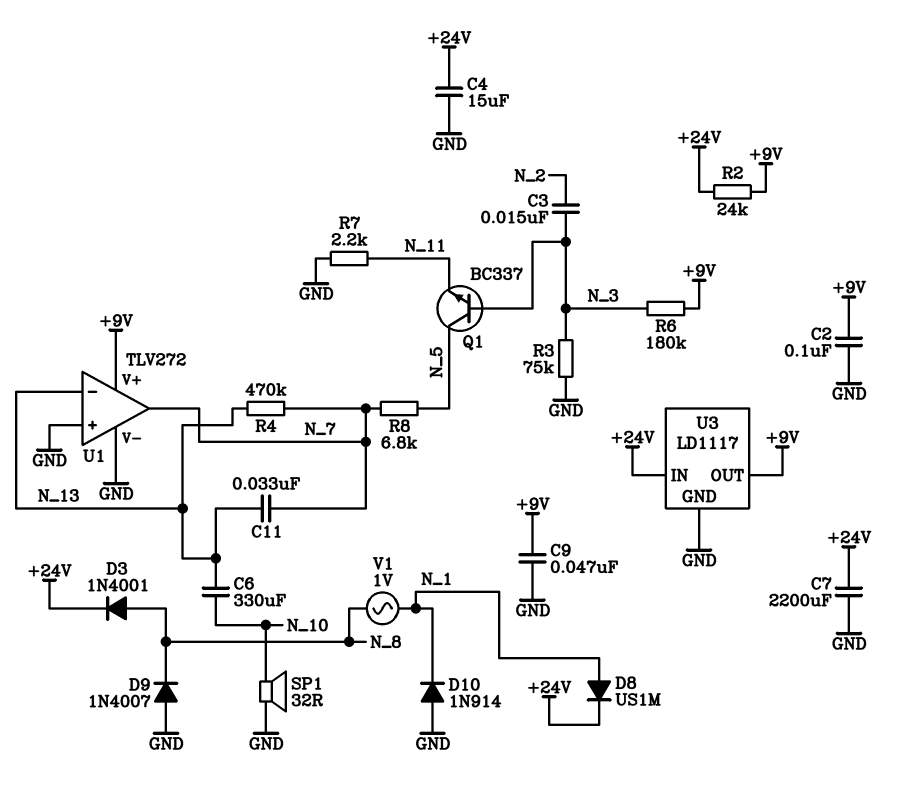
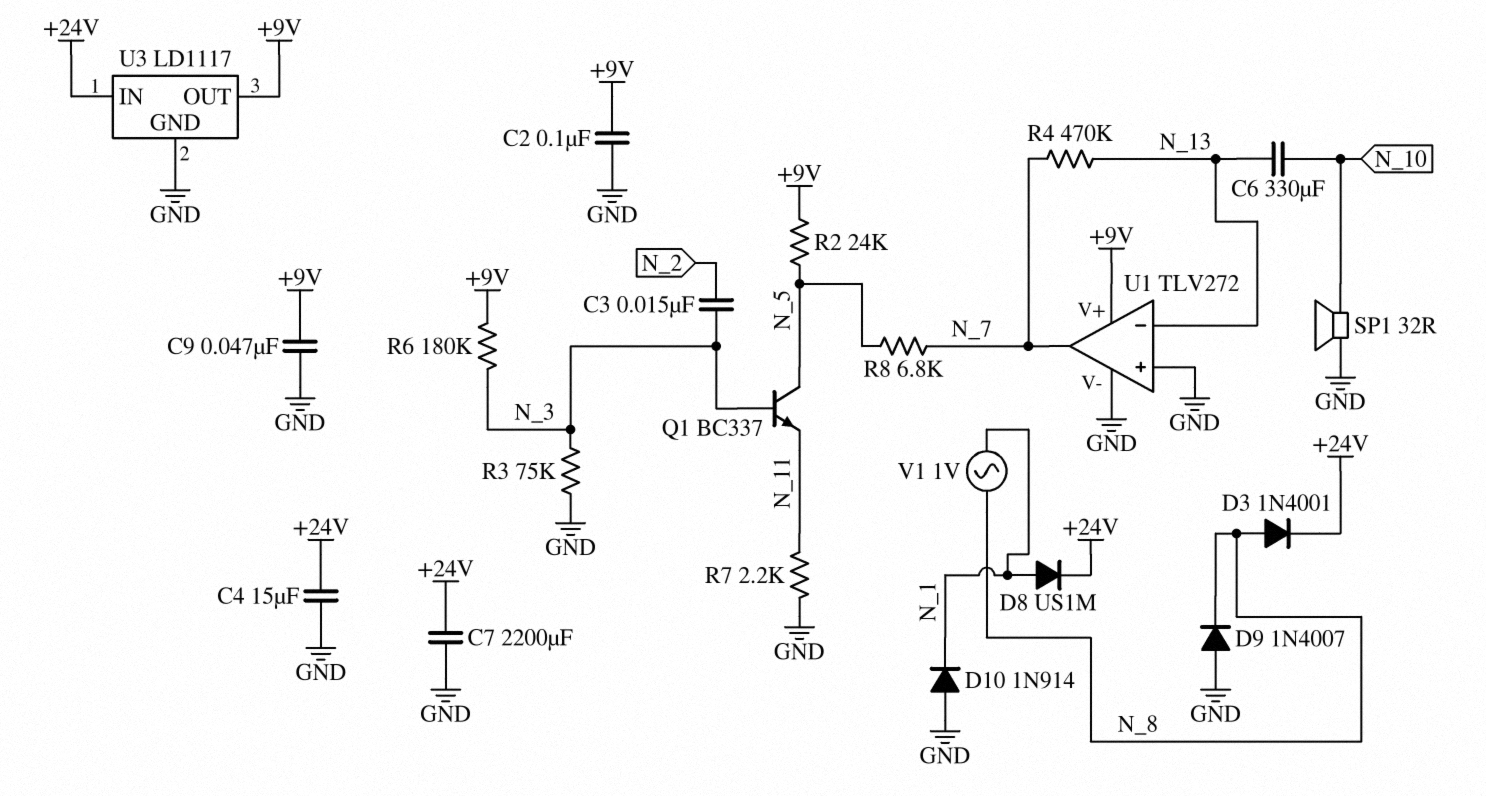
C11: 33nF (N_7, N_13) -> none
R2: 24k (+9V, +24V) -> 24k (+9V, N_5)

